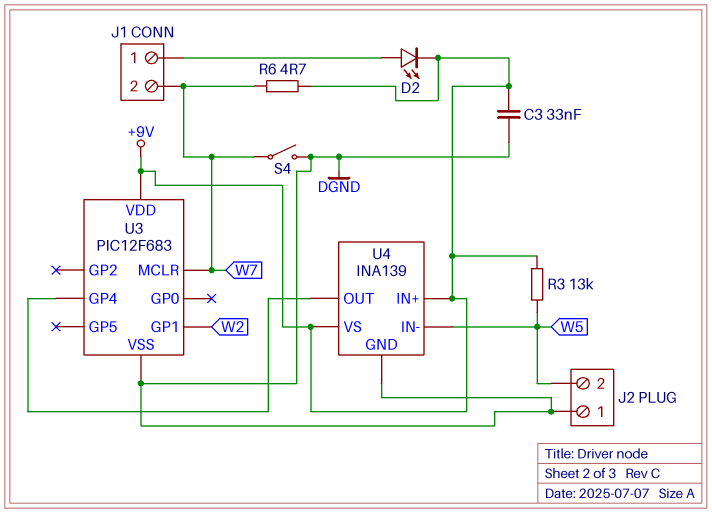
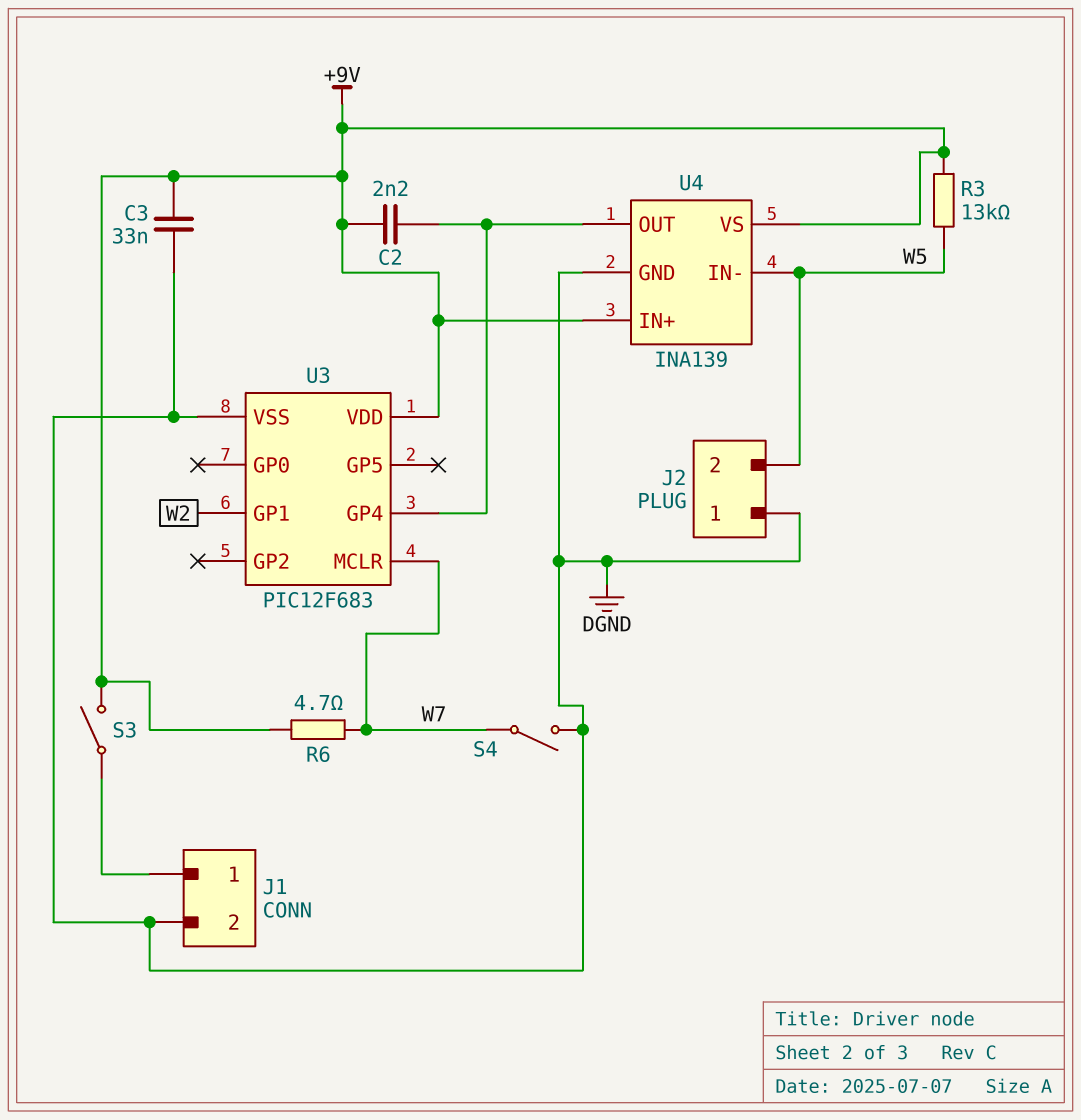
C2: none -> 2.2nF (+9V, U3/GP4)
D2: LED (A J1/1, K +9V) -> none
J1 pin 2: W7 -> DGND
S3: none -> switch (+9V, J1/1)

